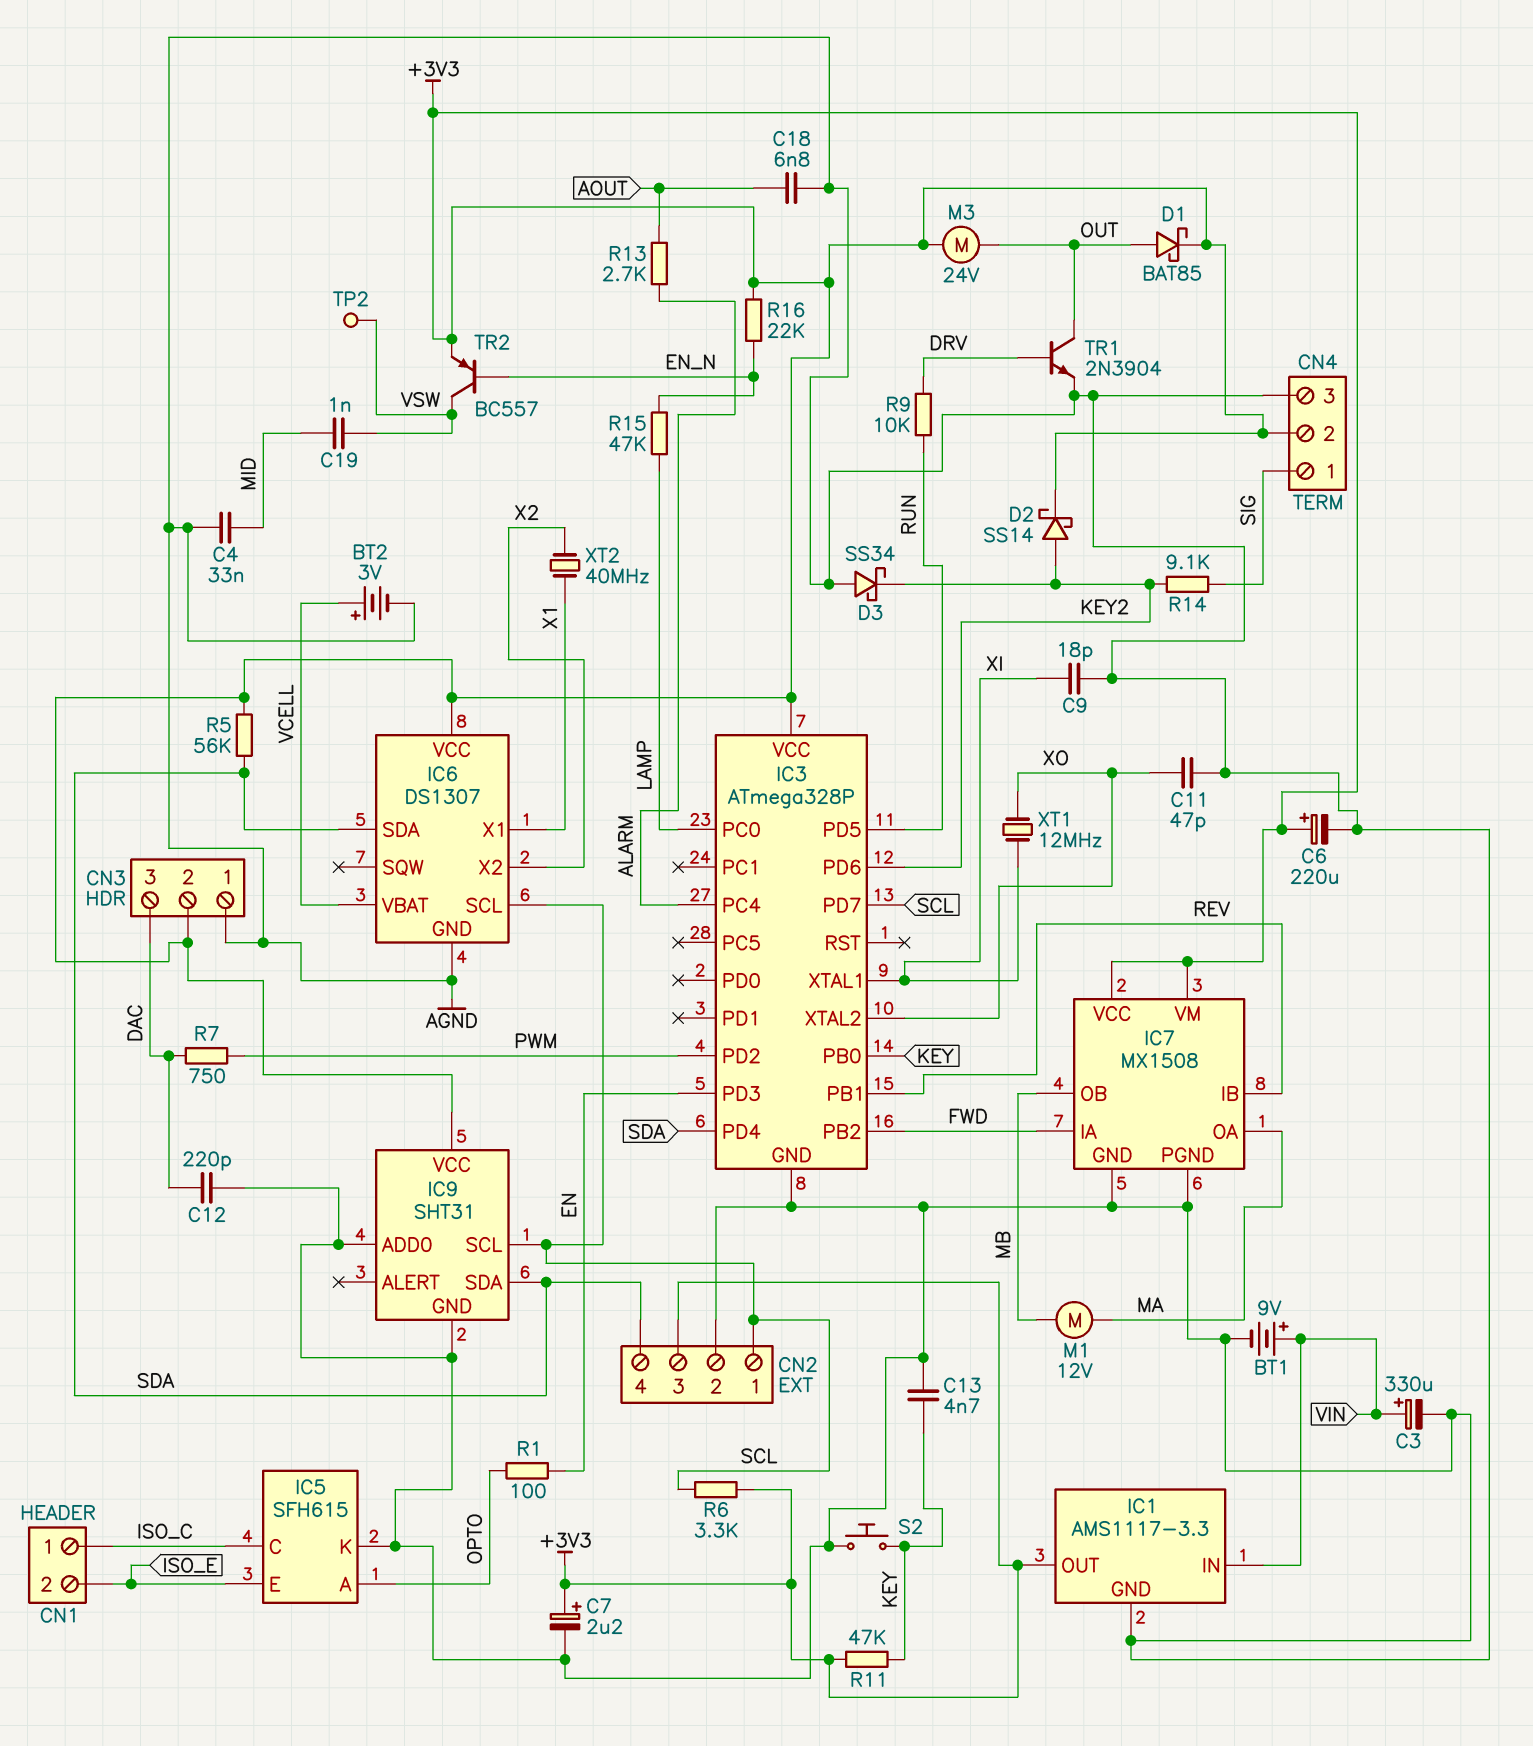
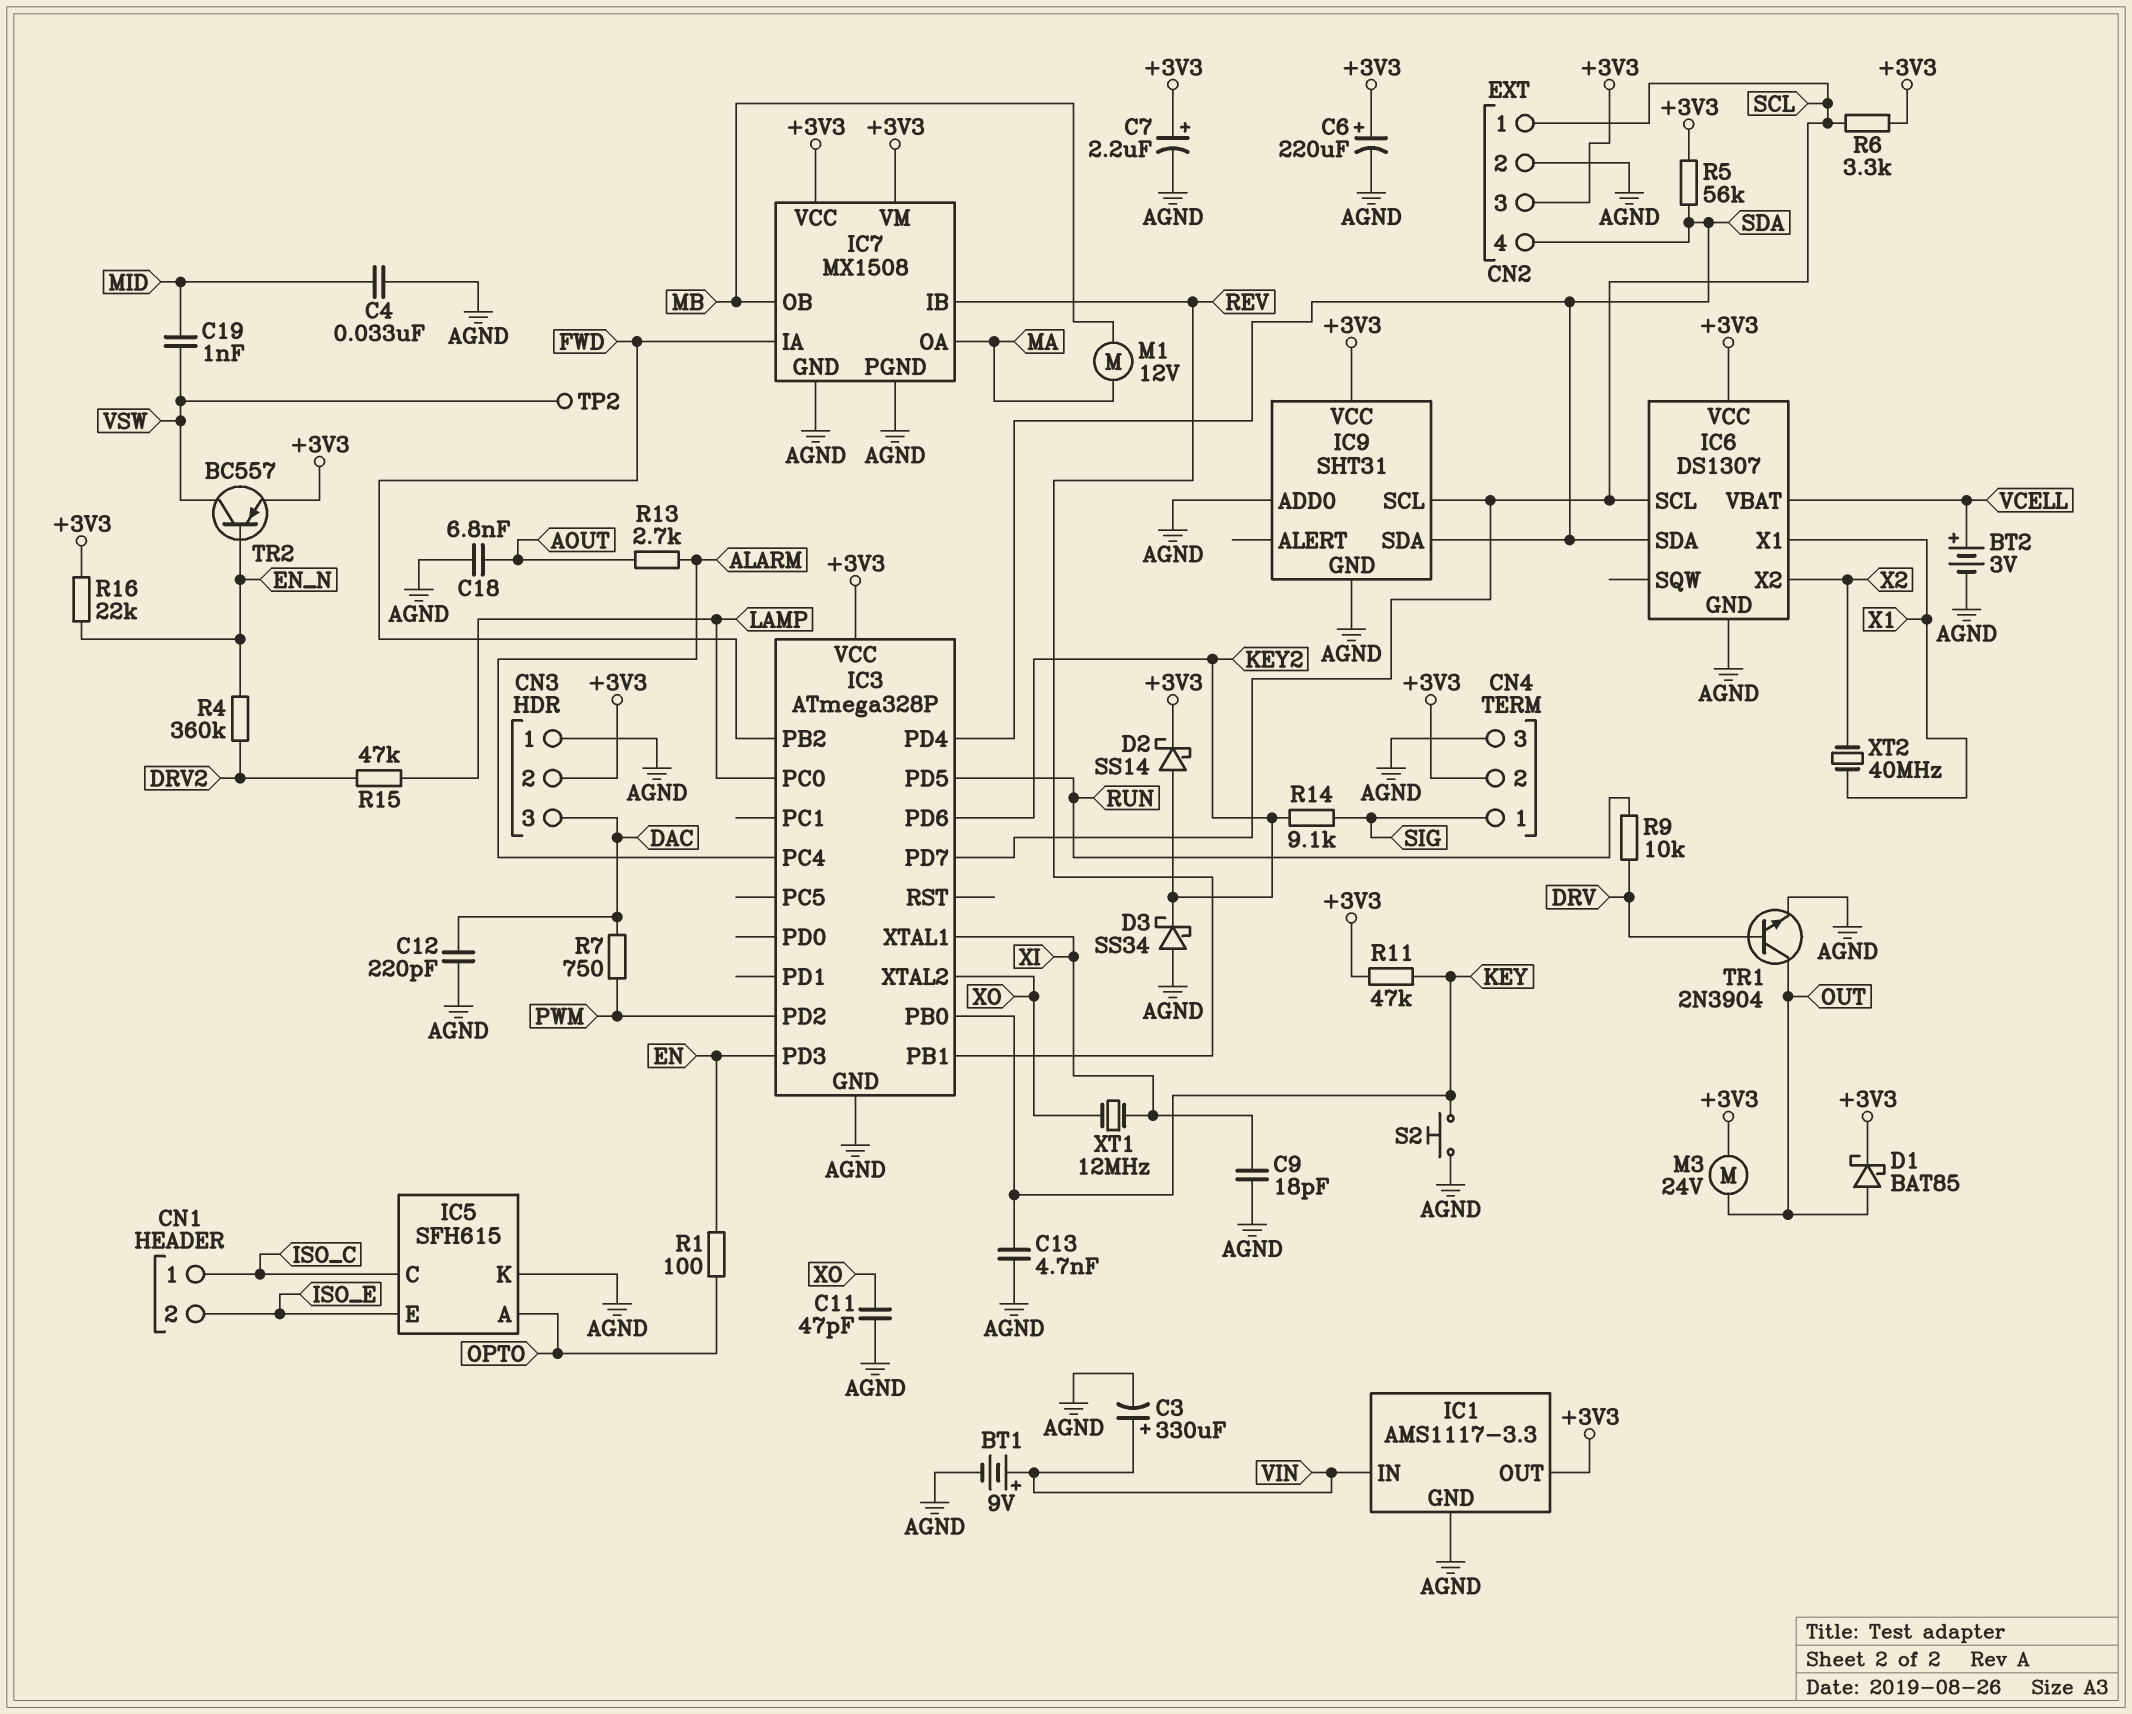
R4: none -> 360k (DRV2, EN_N)
R15: 47k (EN_N, LAMP) -> 47k (DRV2, LAMP)

